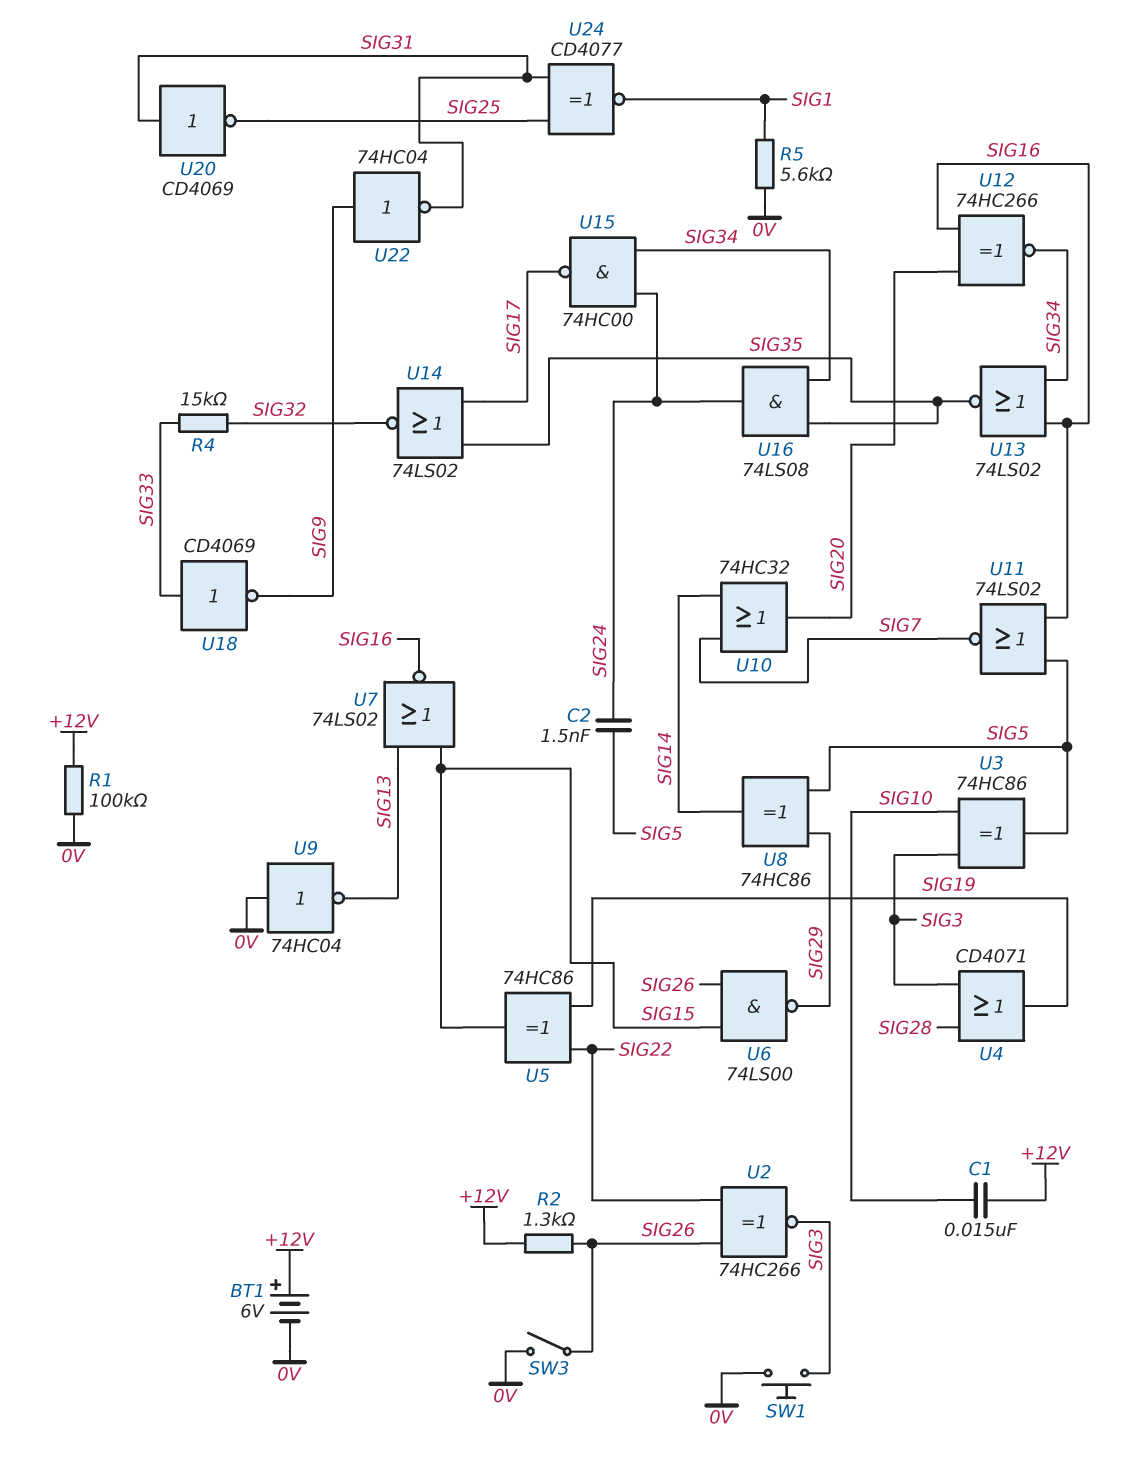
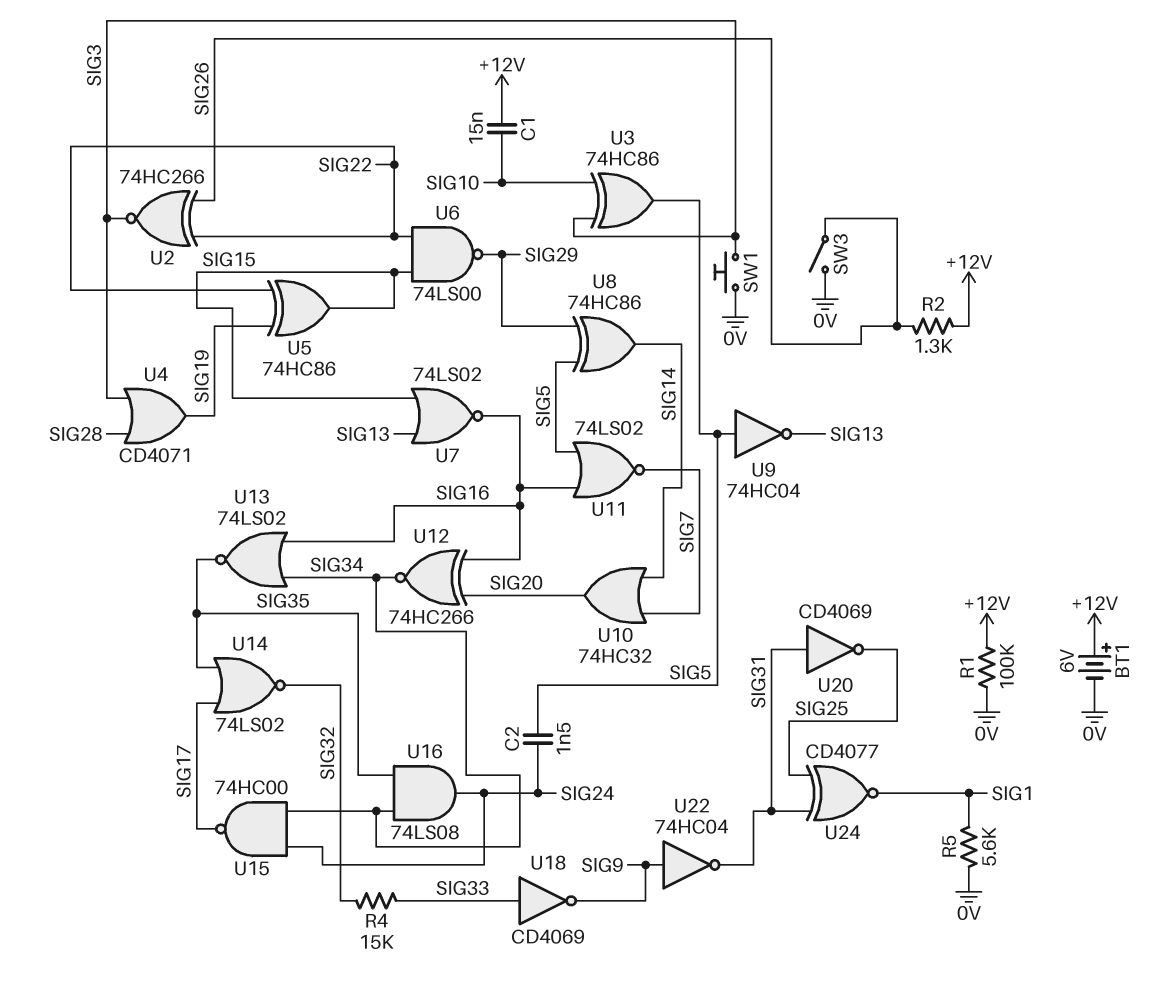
U6: NAND 74LS00 (in SIG15, in SIG26, out SIG29) -> NAND 74LS00 (in SIG15, in SIG22, out SIG29)
U9: NOT 74HC04 (in 0V, out SIG13) -> NOT 74HC04 (in SIG5, out SIG13)

